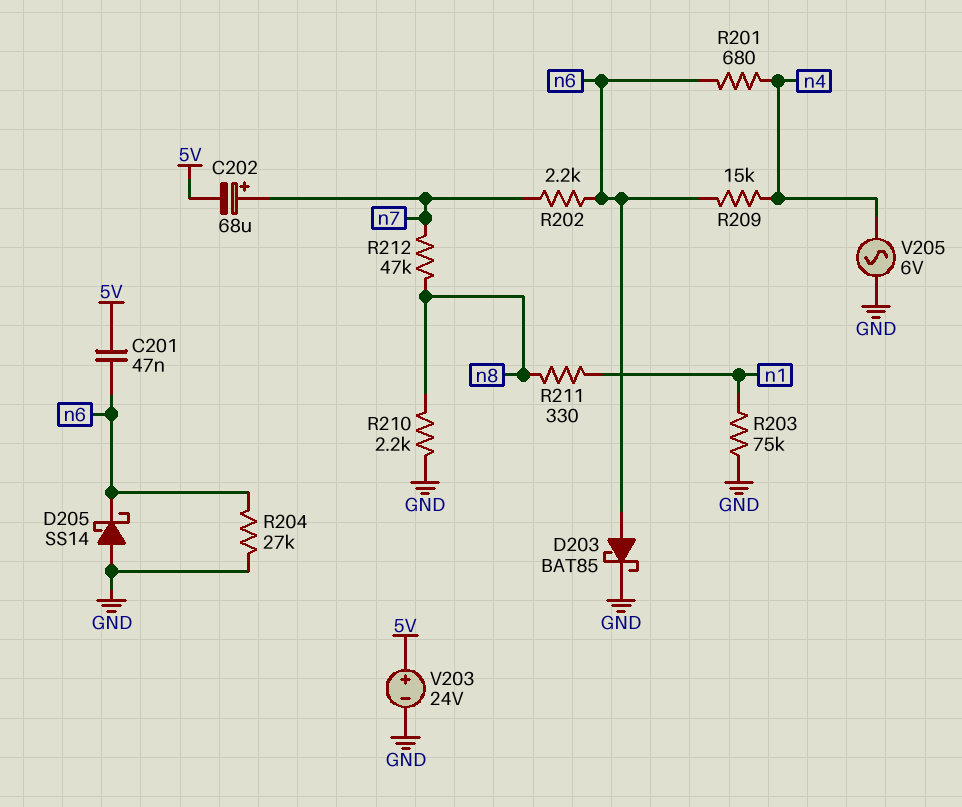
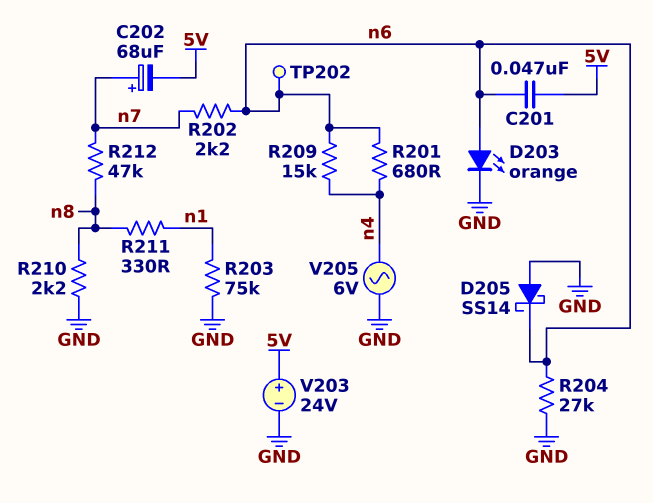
D203: schottky BAT85 (A n6, K GND) -> LED orange (A n6, K GND)
TP202: none -> test point (n6)

